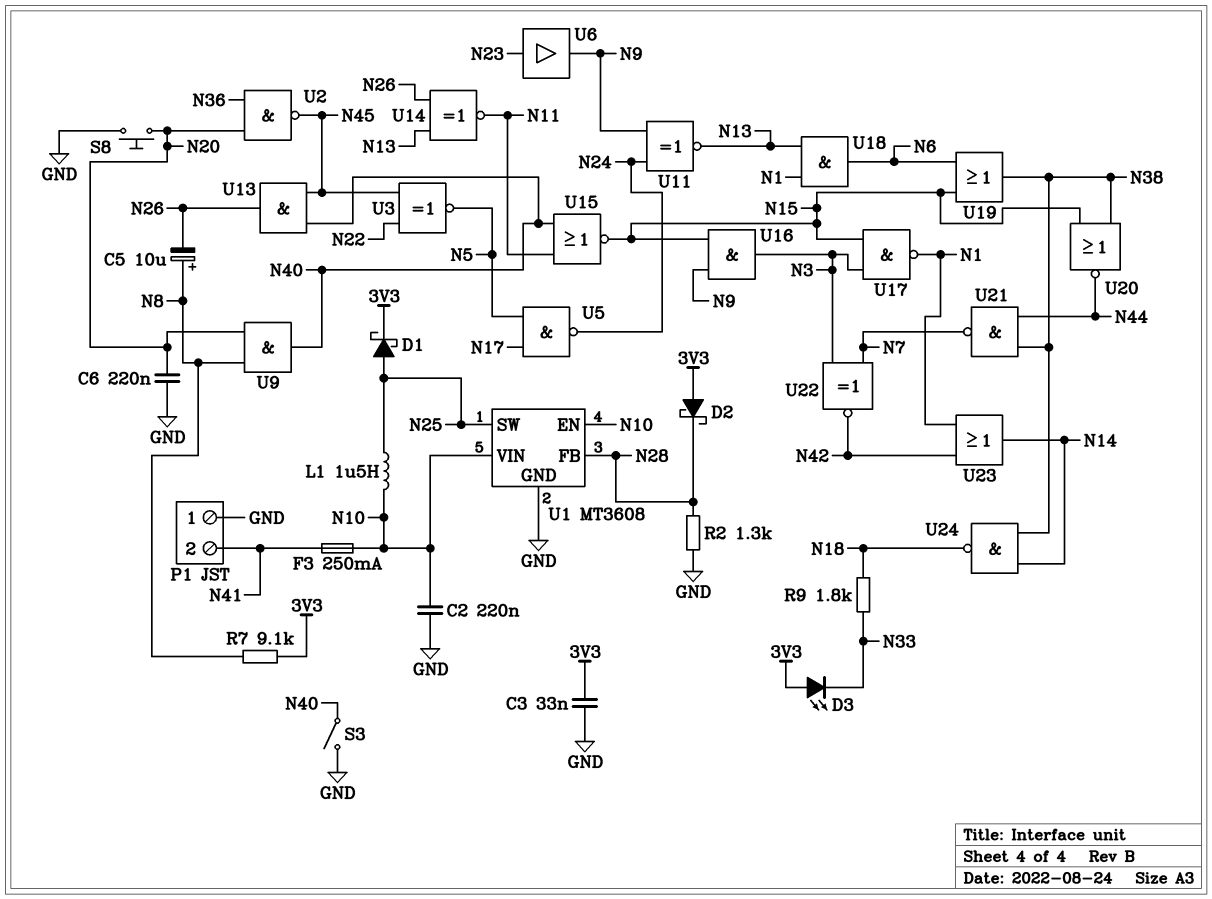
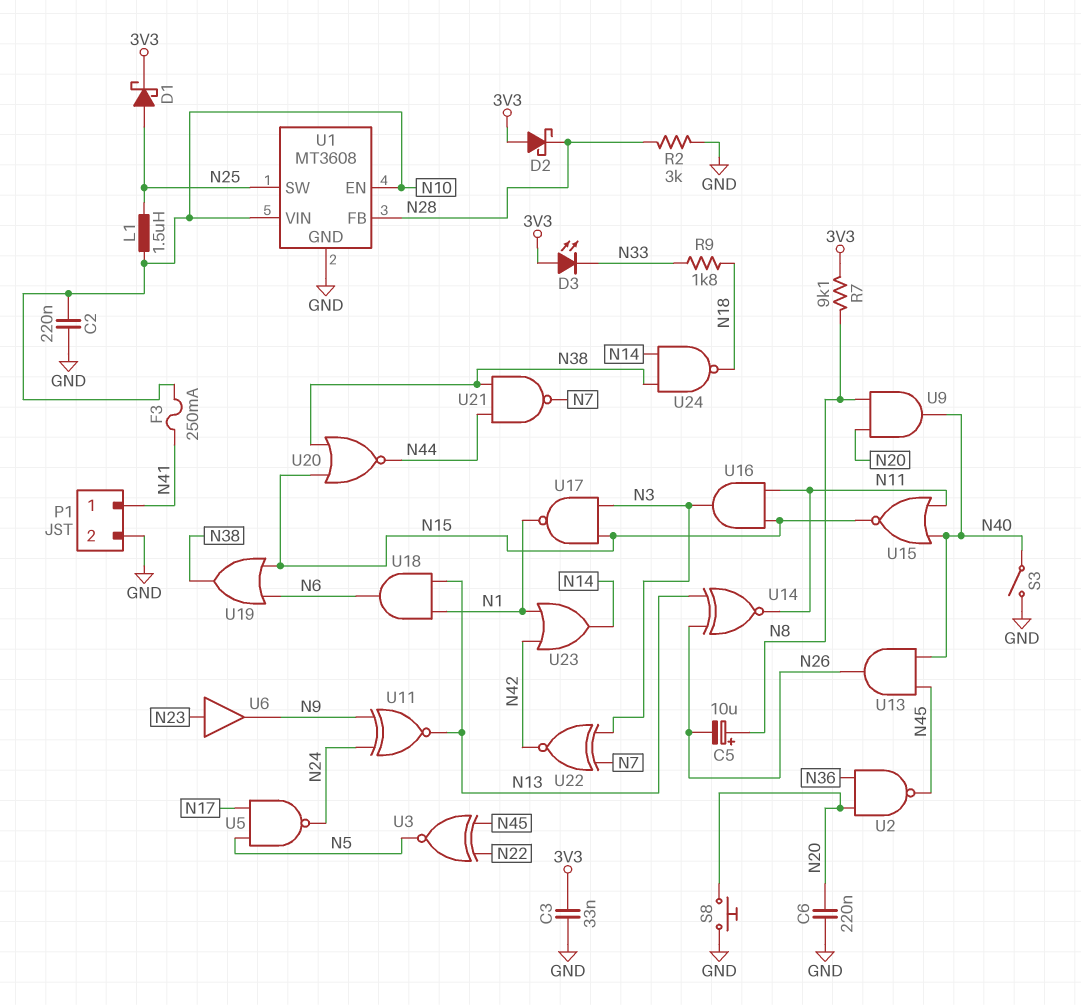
P1 pin 1: GND -> N41
P1 pin 2: N41 -> GND
R2: 1.3k (GND, N28) -> 3k (GND, N28)
U16: AND (in N9, in N15, out N3) -> AND (in N11, in N15, out N3)

